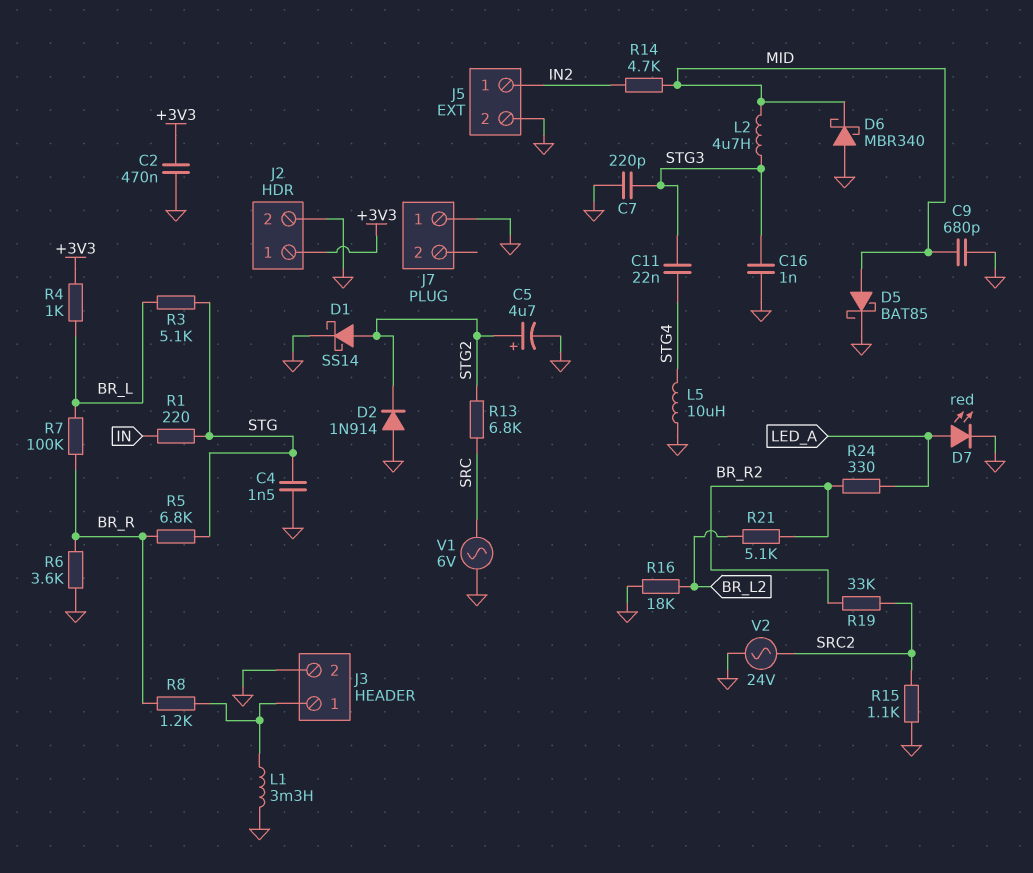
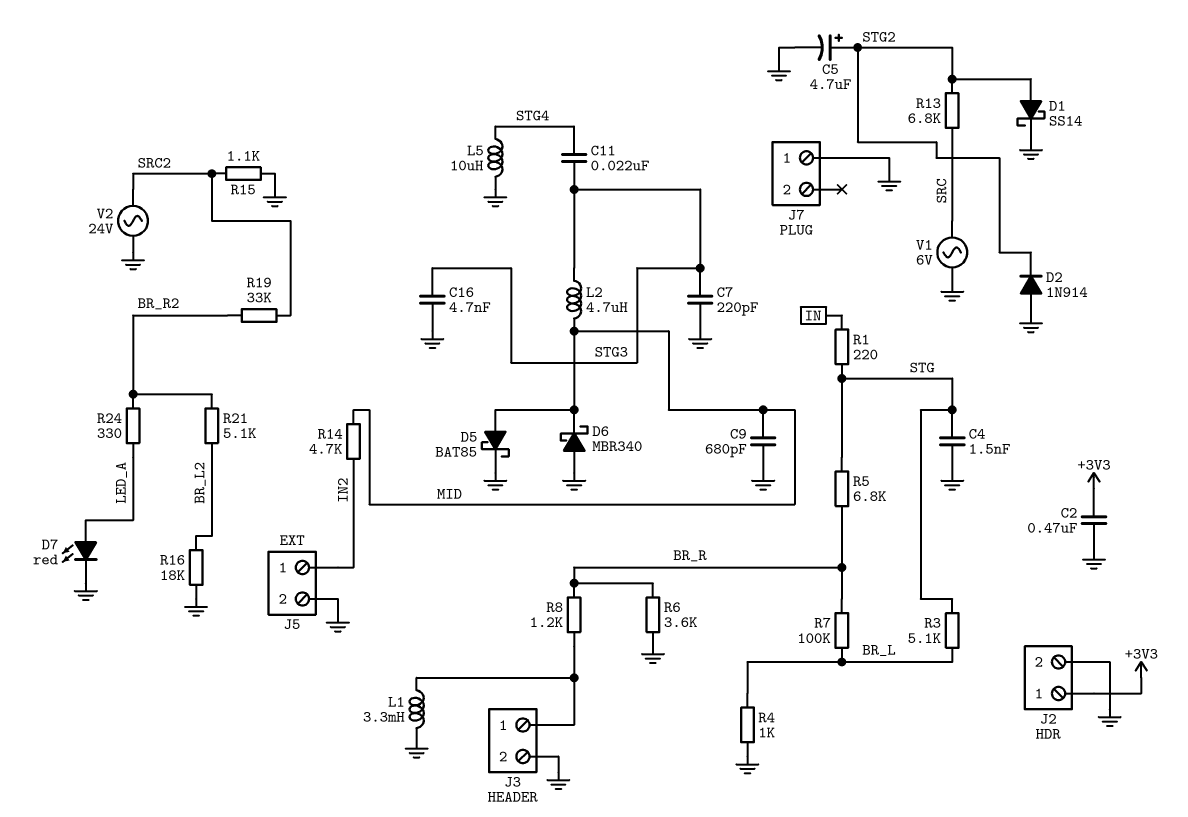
C16: 1nF (GND, STG3) -> 4.7nF (GND, STG3)
R4: 1k (+3V3, BR_L) -> 1k (BR_L, GND)

